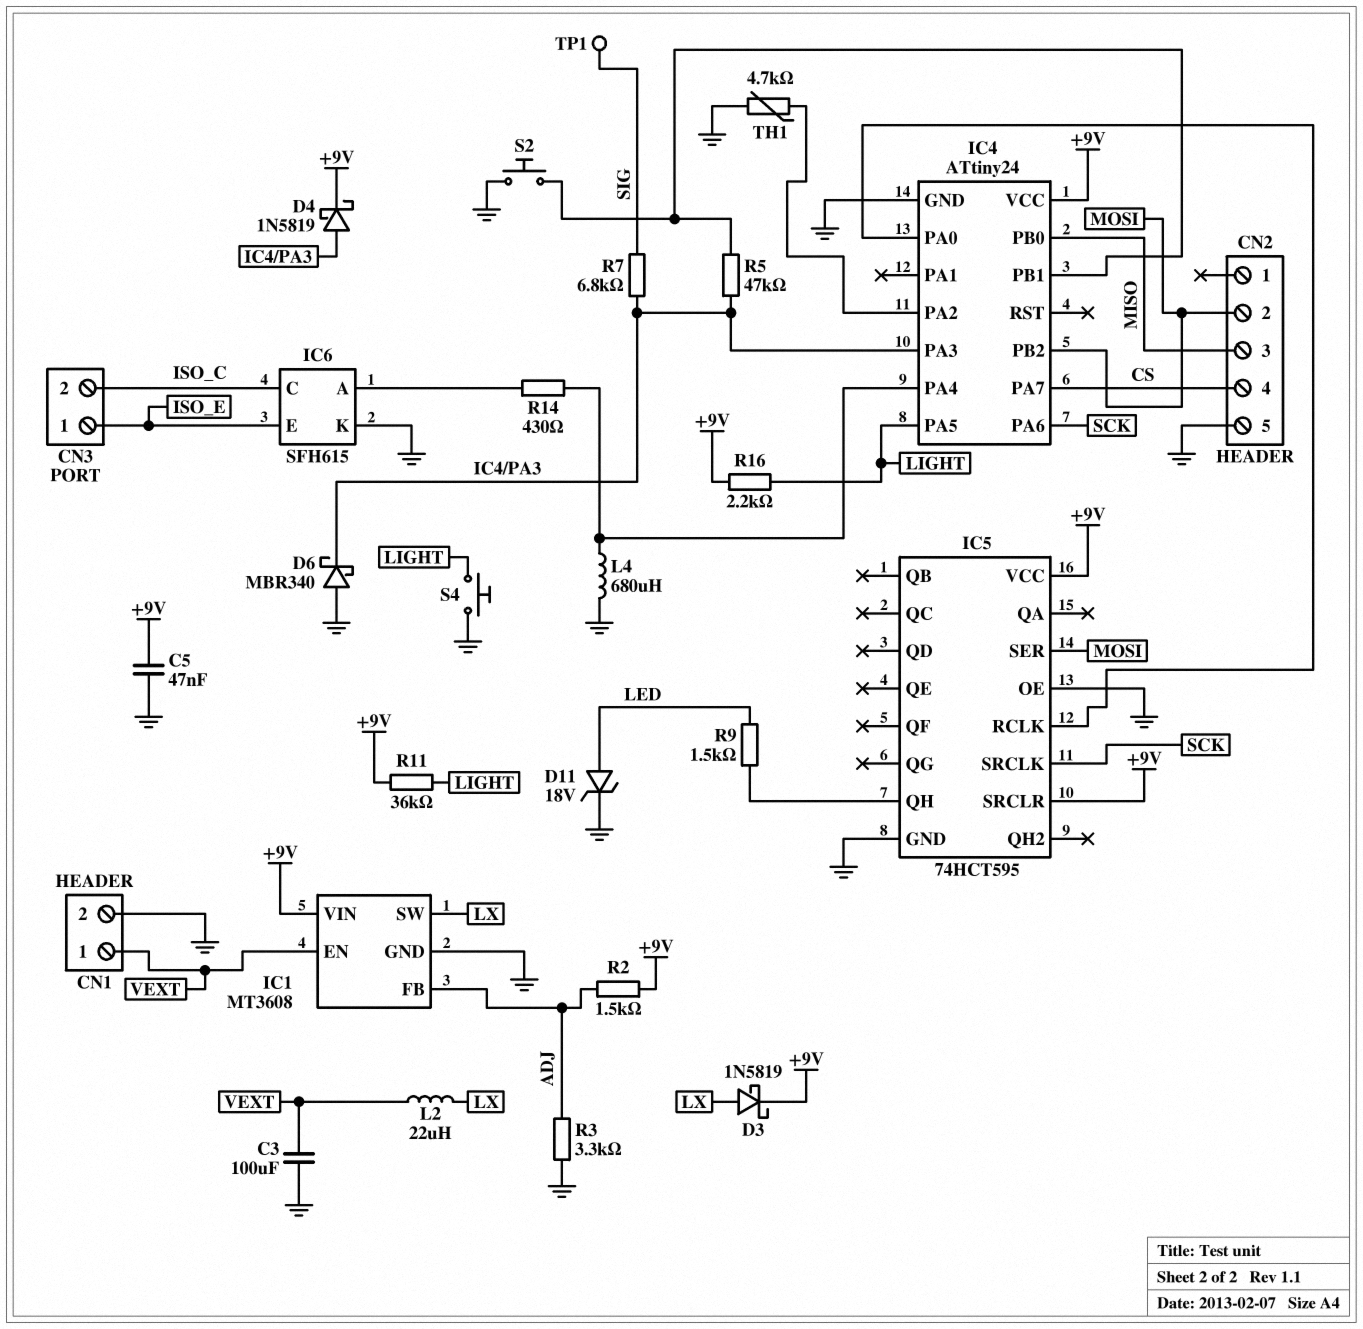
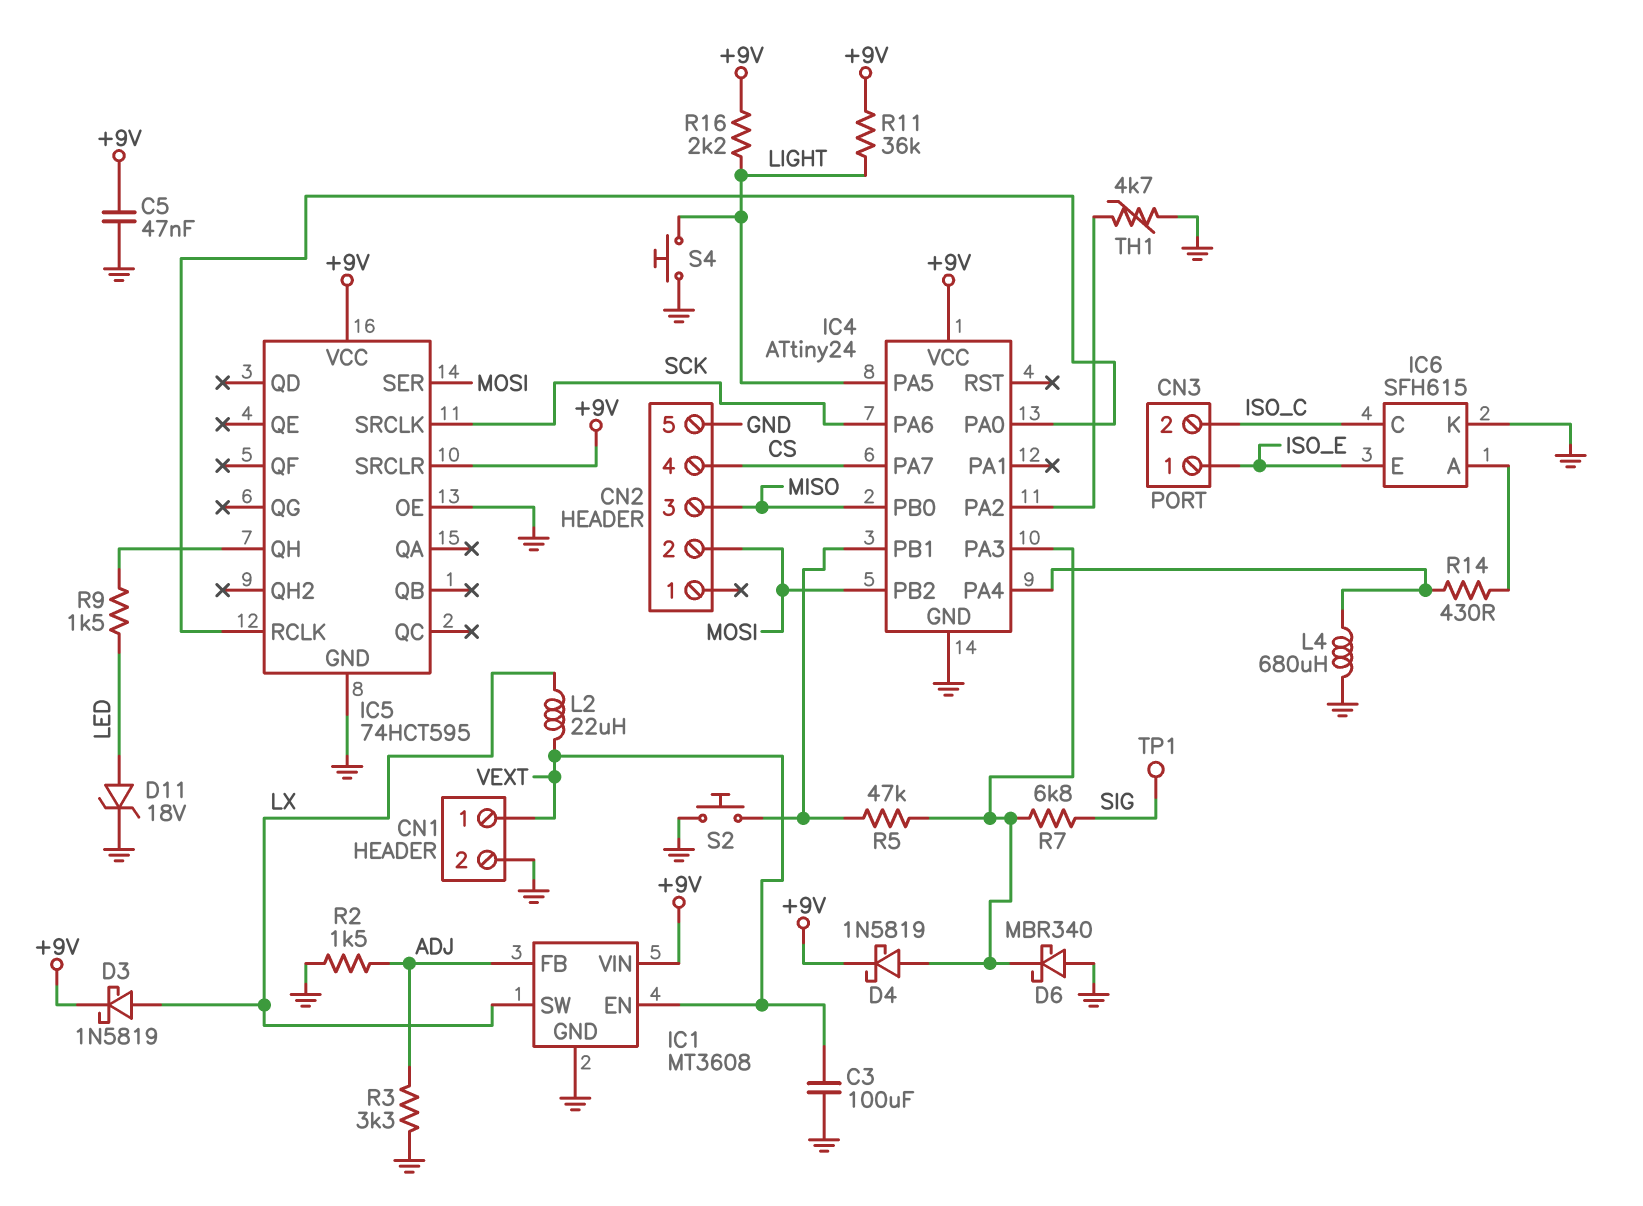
R2: 1.5k (+9V, ADJ) -> 1.5k (ADJ, GND)

